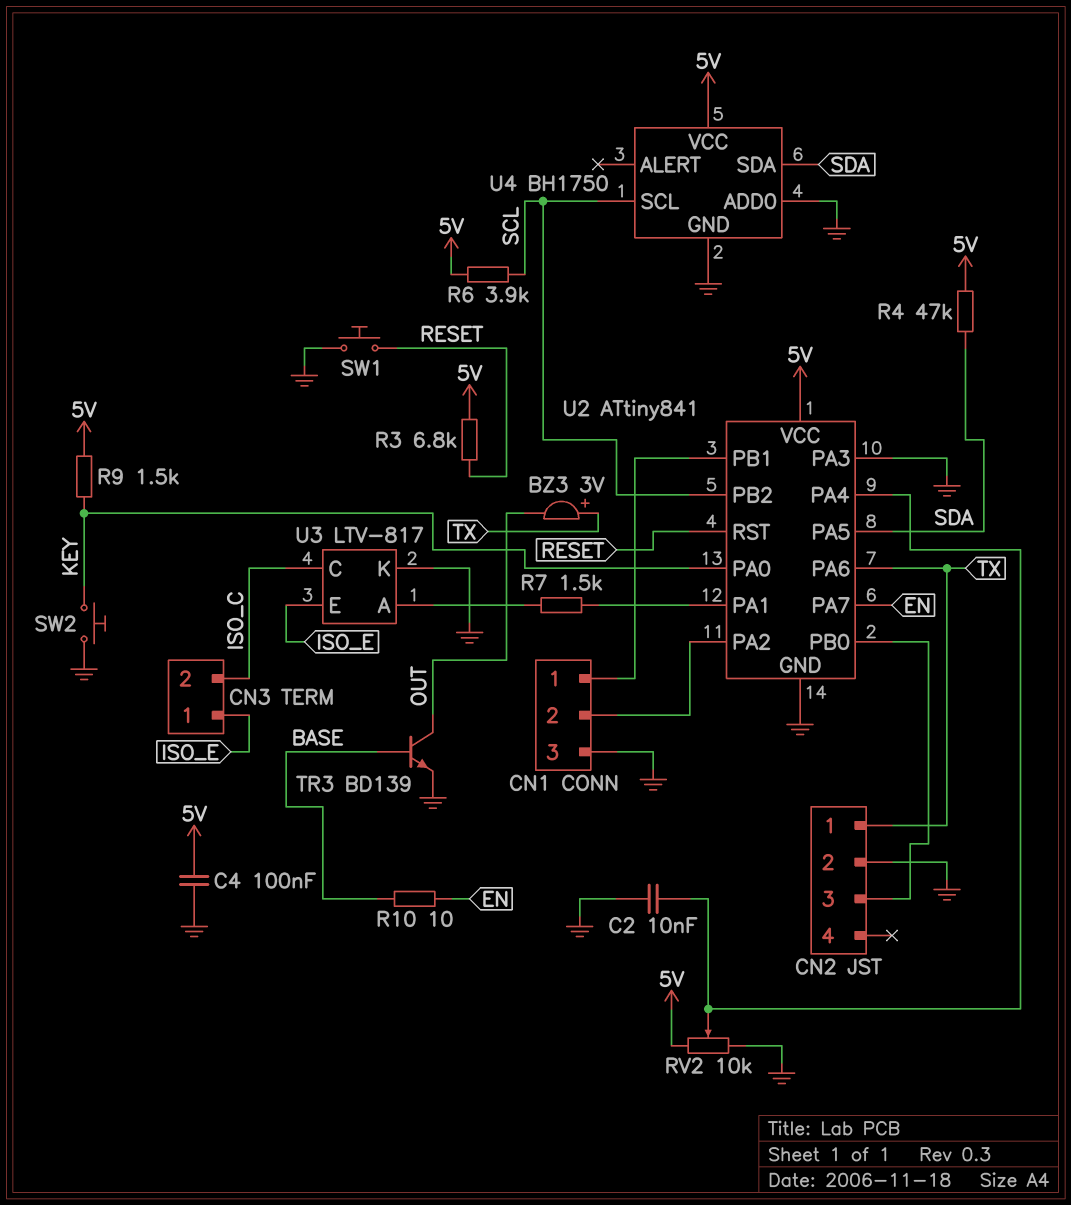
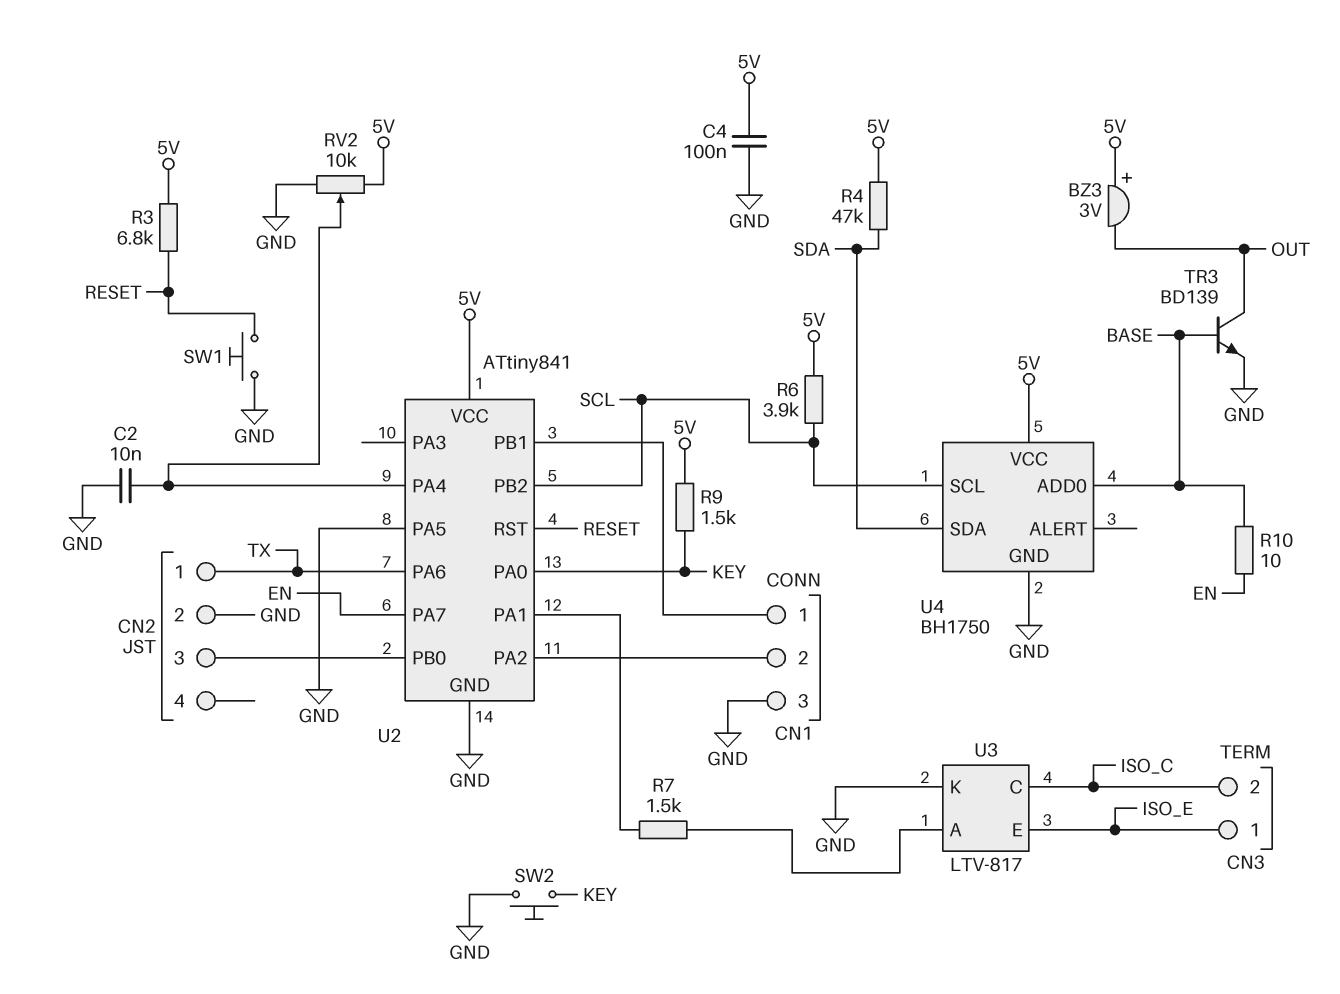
BZ3: buzzer 3V (plus TX, minus OUT) -> buzzer 3V (plus 5V, minus OUT)
U2 pin PA3: GND -> none
U2 pin PA5: SDA -> GND
U4 pin ADD0: GND -> BASE

